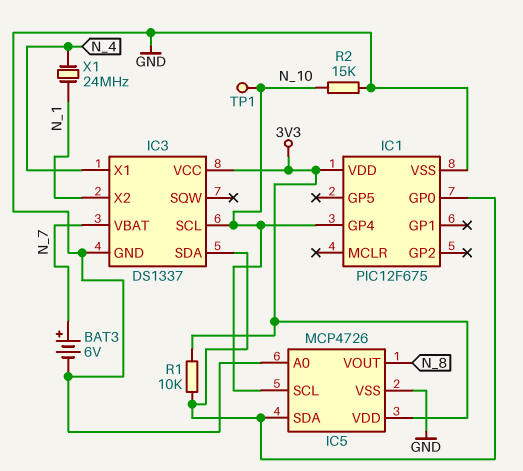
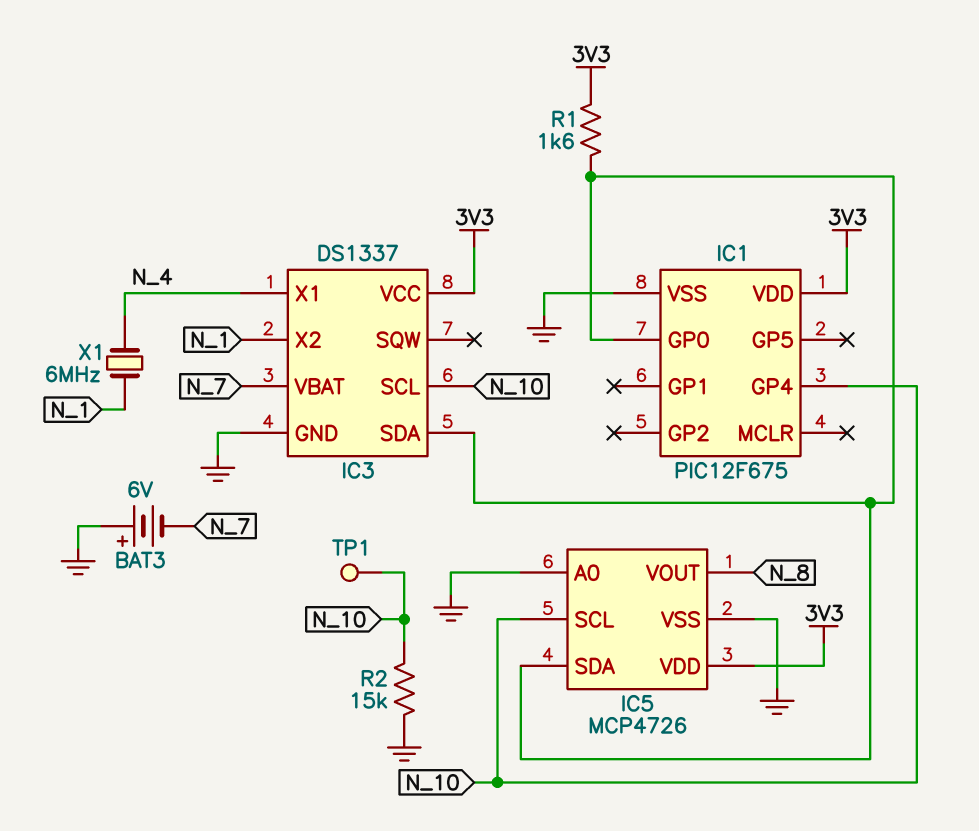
BAT3: 6V (plus N_7, minus GND) -> 6V (plus GND, minus N_7)
R1: 10k (3V3, IC1/GP0) -> 1.6k (3V3, IC1/GP0)
X1: 24MHz (N_1, N_4) -> 6MHz (N_1, N_4)

